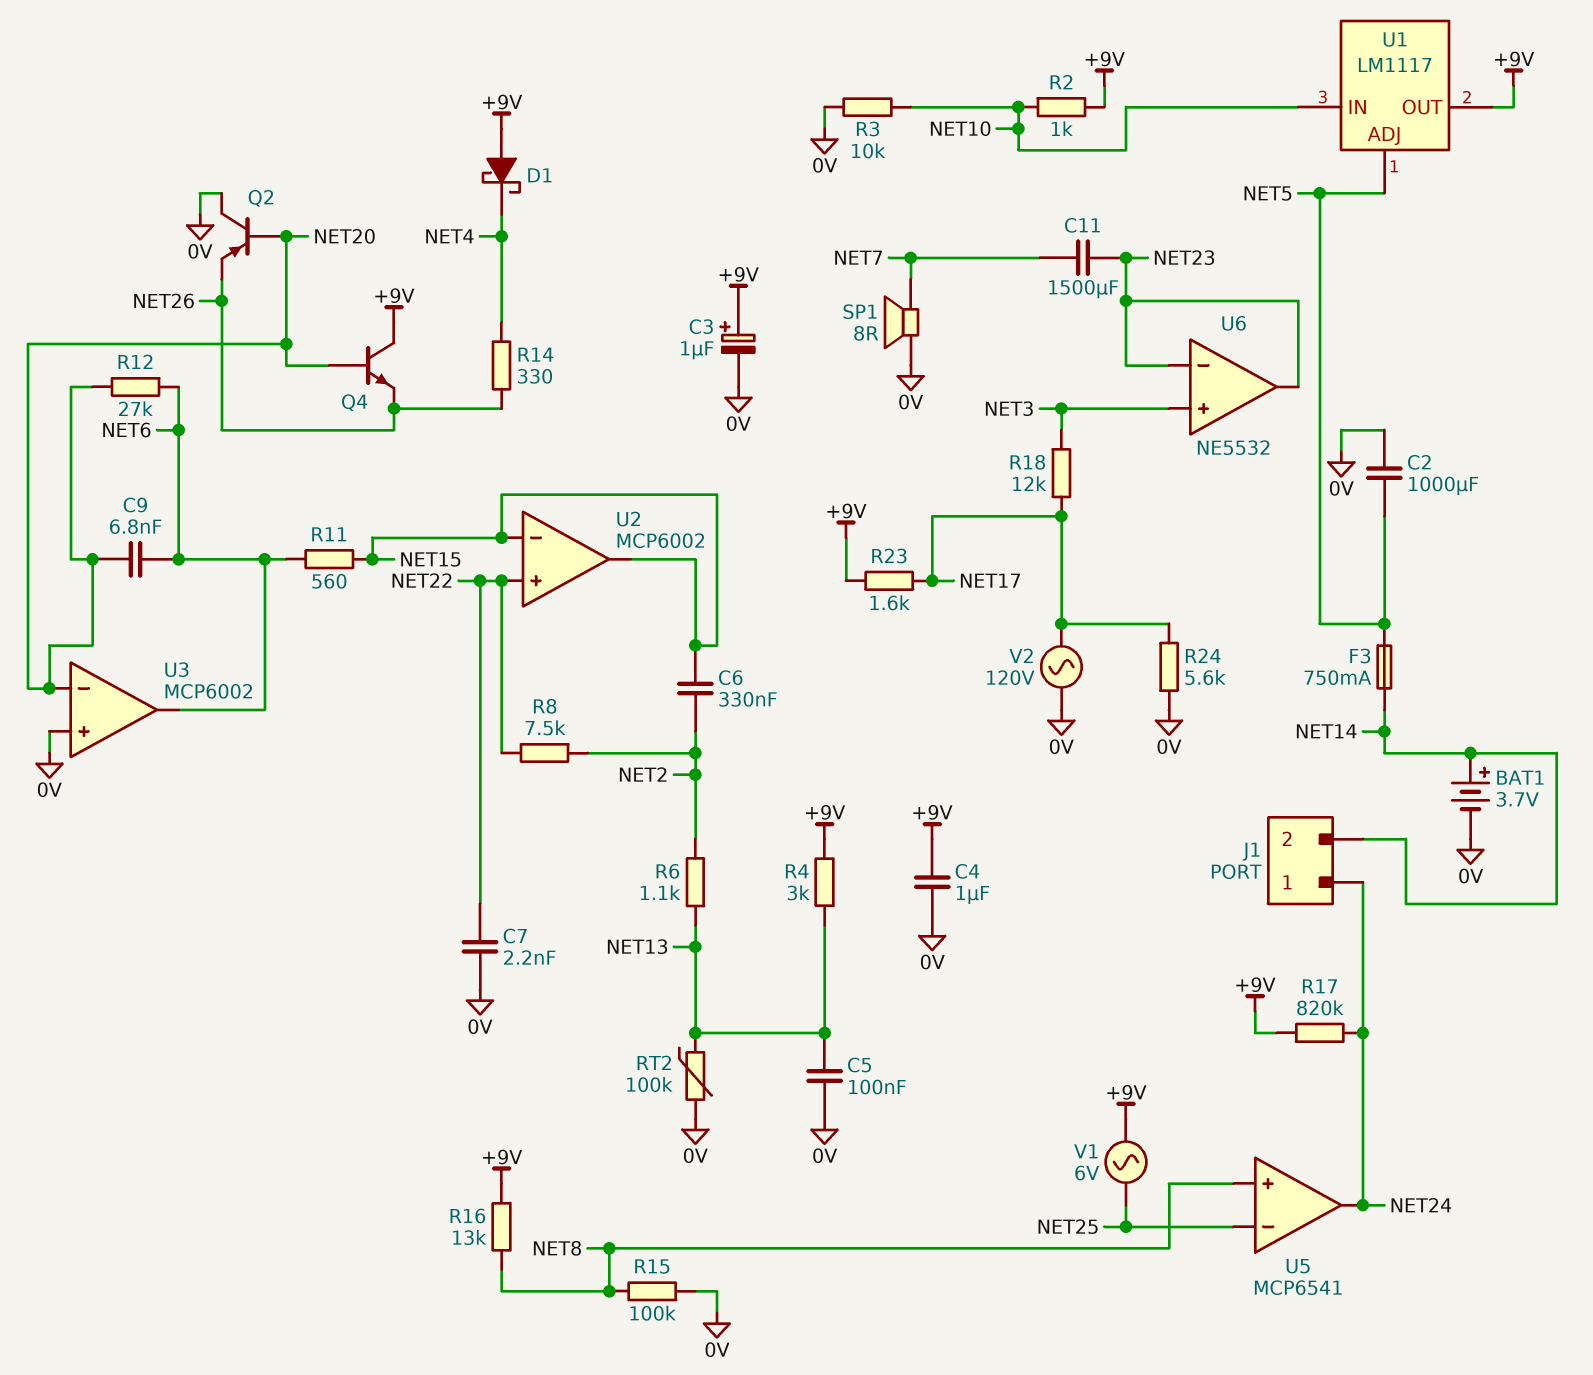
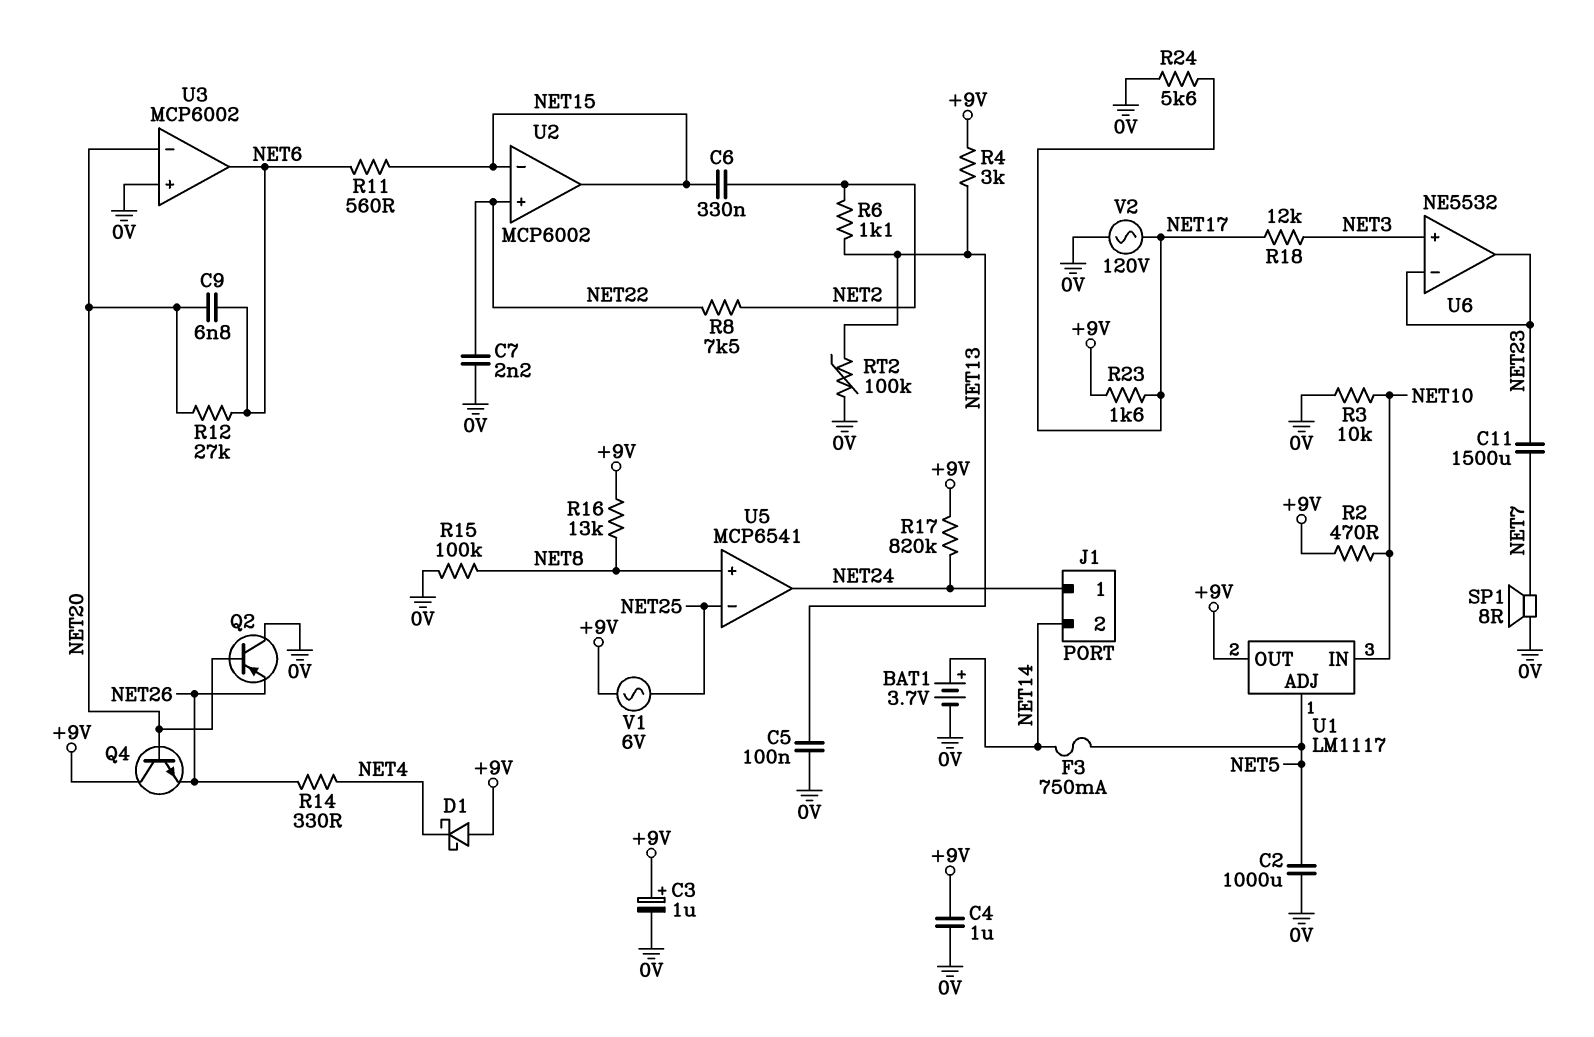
R2: 1k (+9V, NET10) -> 470 (+9V, NET10)

